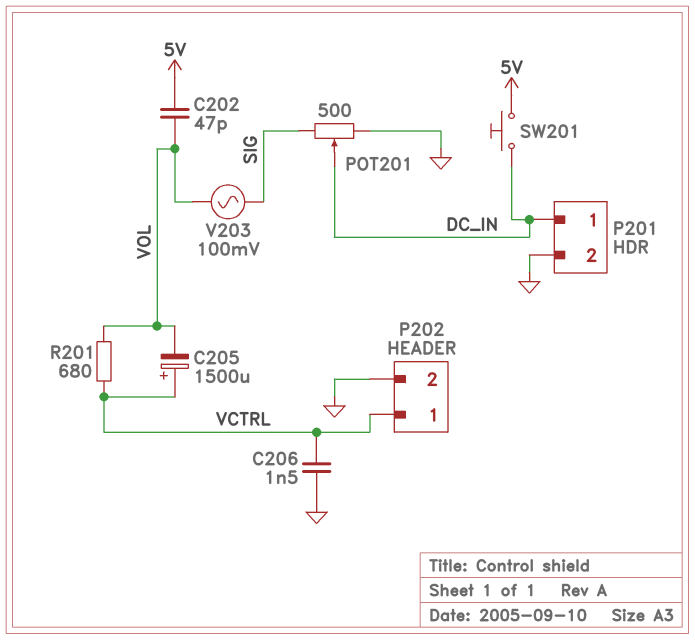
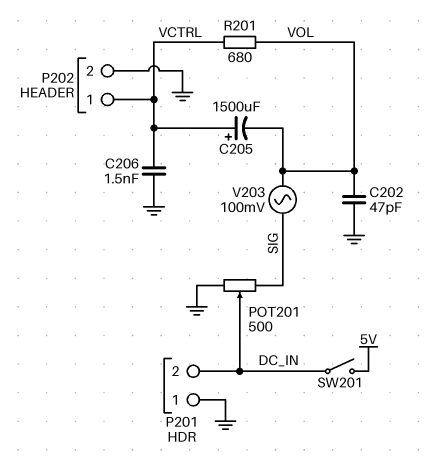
C202: 47pF (5V, VOL) -> 47pF (GND, VOL)
P201 pin 1: DC_IN -> GND
P201 pin 2: GND -> DC_IN
SW201: button (5V, DC_IN) -> switch (5V, DC_IN)

